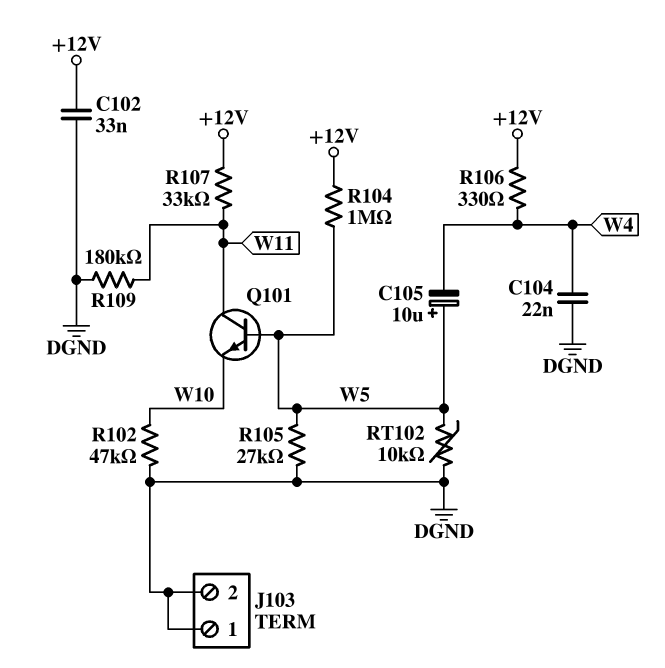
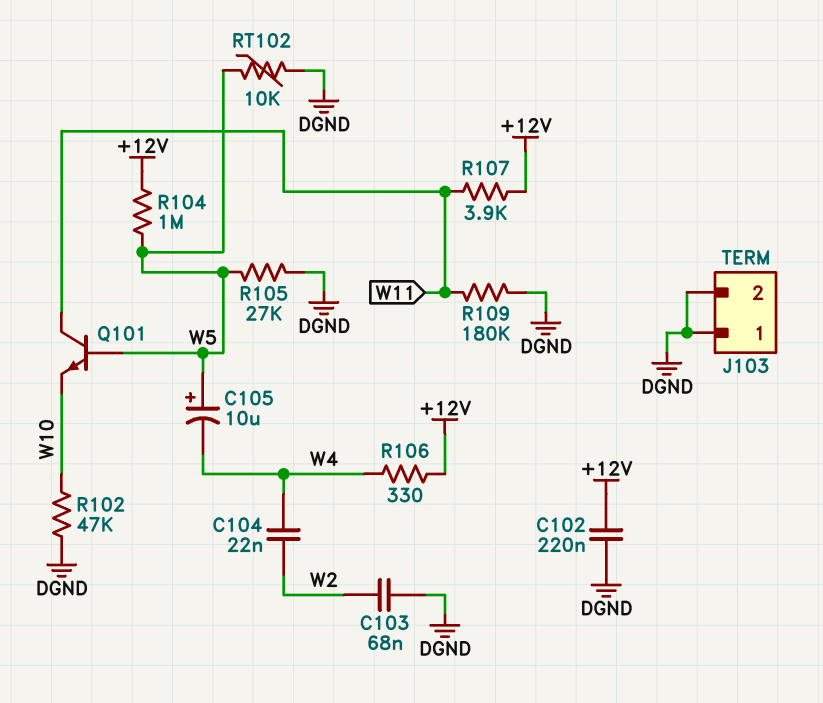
C102: 33nF (+12V, DGND) -> 220nF (+12V, DGND)
C103: none -> 68nF (DGND, W2)
C104: 22nF (DGND, W4) -> 22nF (W2, W4)
R107: 33k (+12V, W11) -> 3.9k (+12V, W11)

